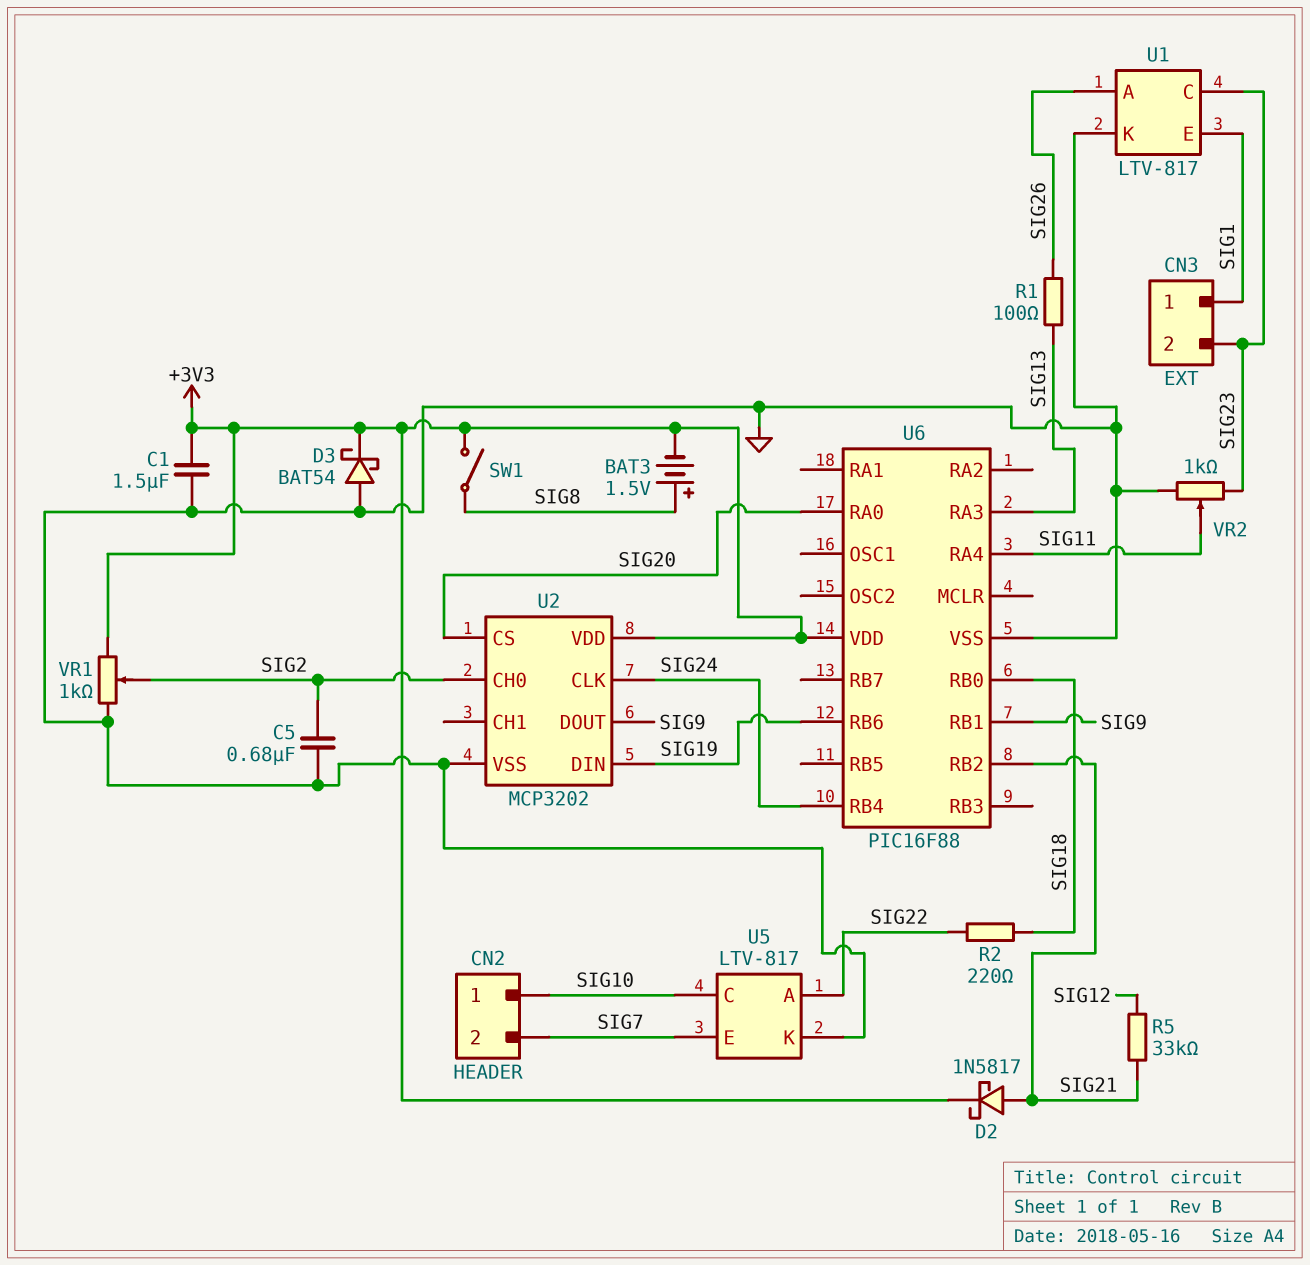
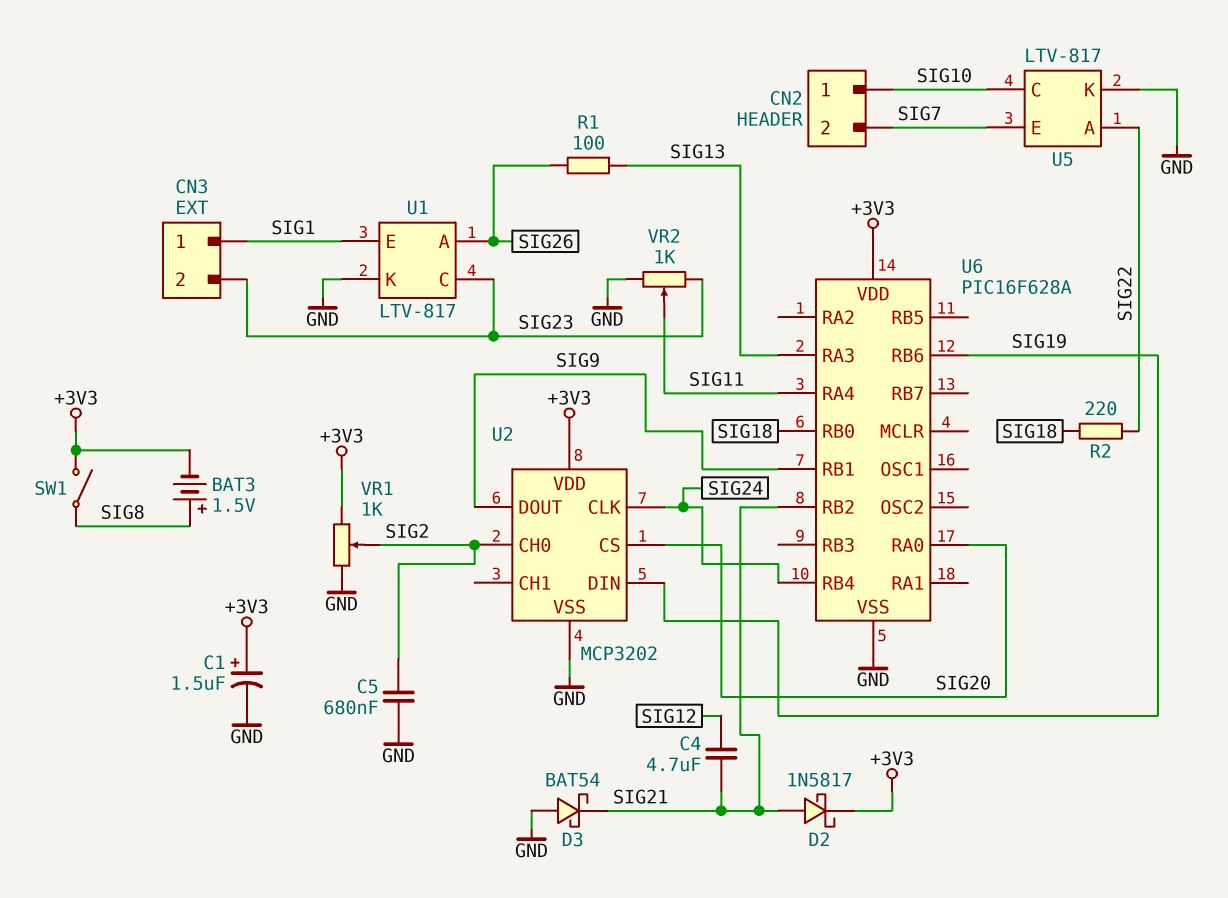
C1: 1.5uF (+3V3, GND) -> 1.5uF (plus +3V3, minus GND)
C4: none -> 4.7uF (SIG12, SIG21)
D3: schottky BAT54 (A GND, K +3V3) -> schottky BAT54 (A GND, K SIG21)
R5: 33k (SIG12, SIG21) -> none
U6: PIC16F88 -> PIC16F628A

